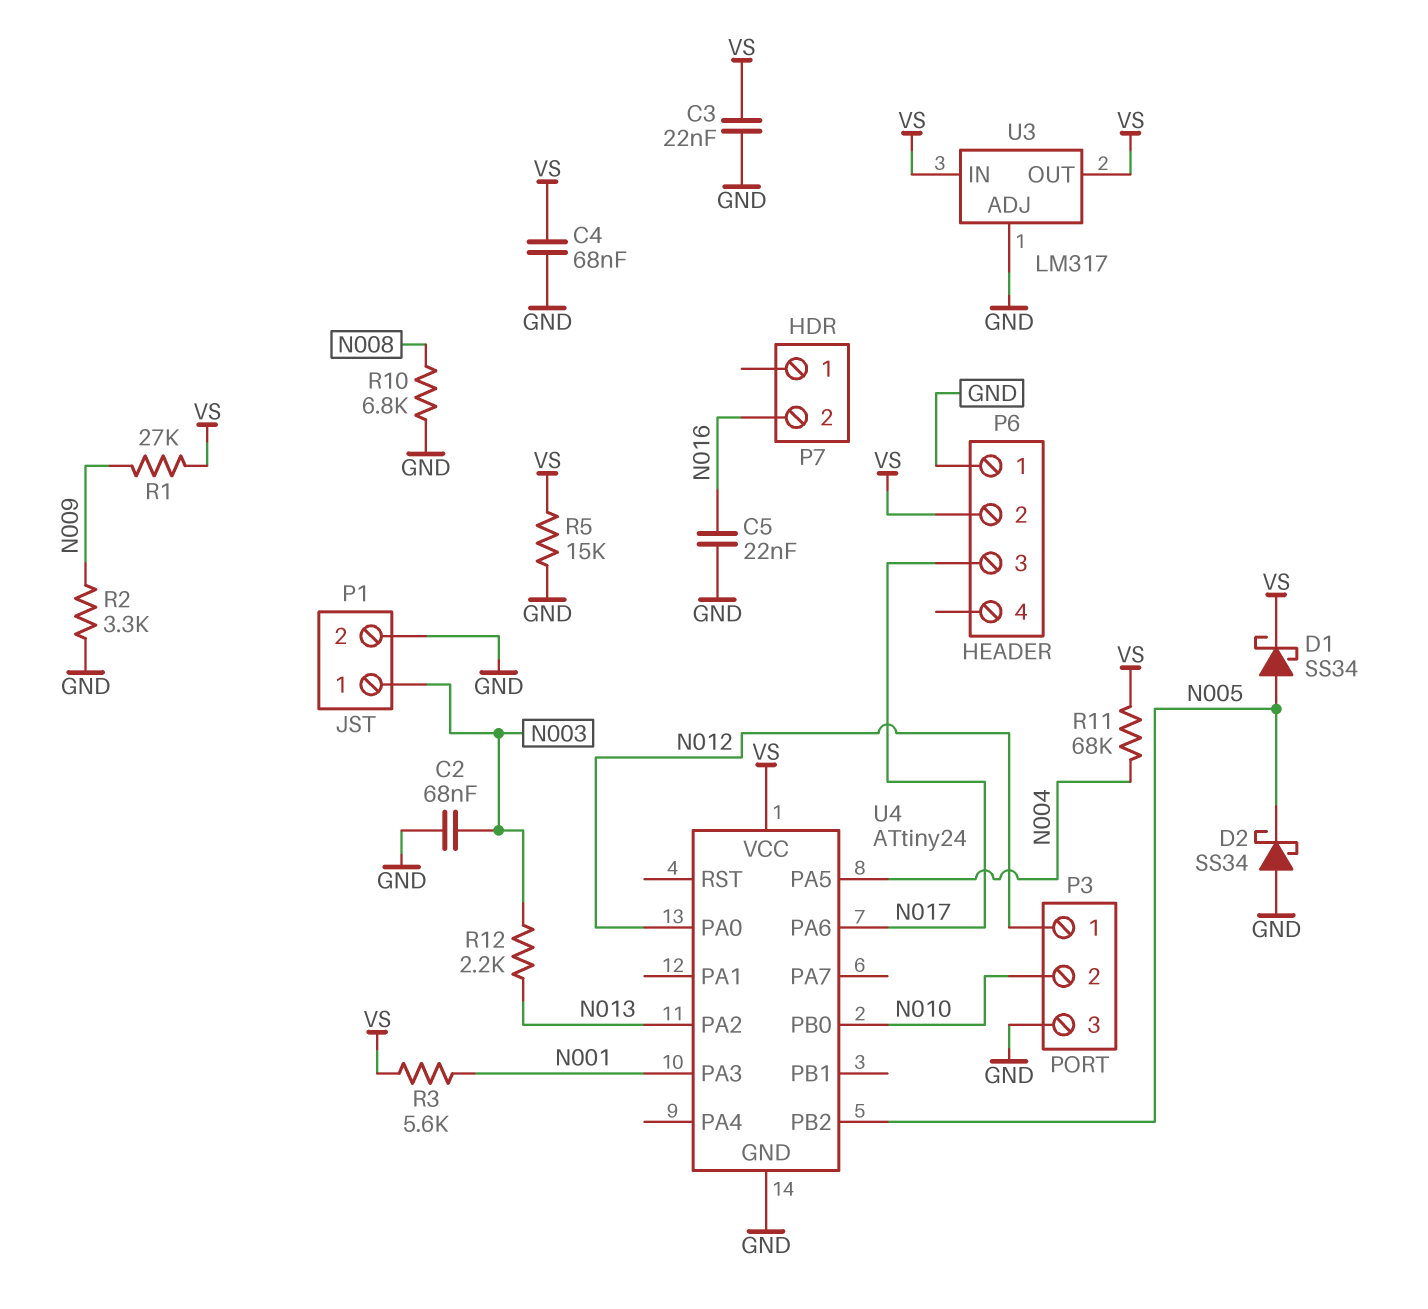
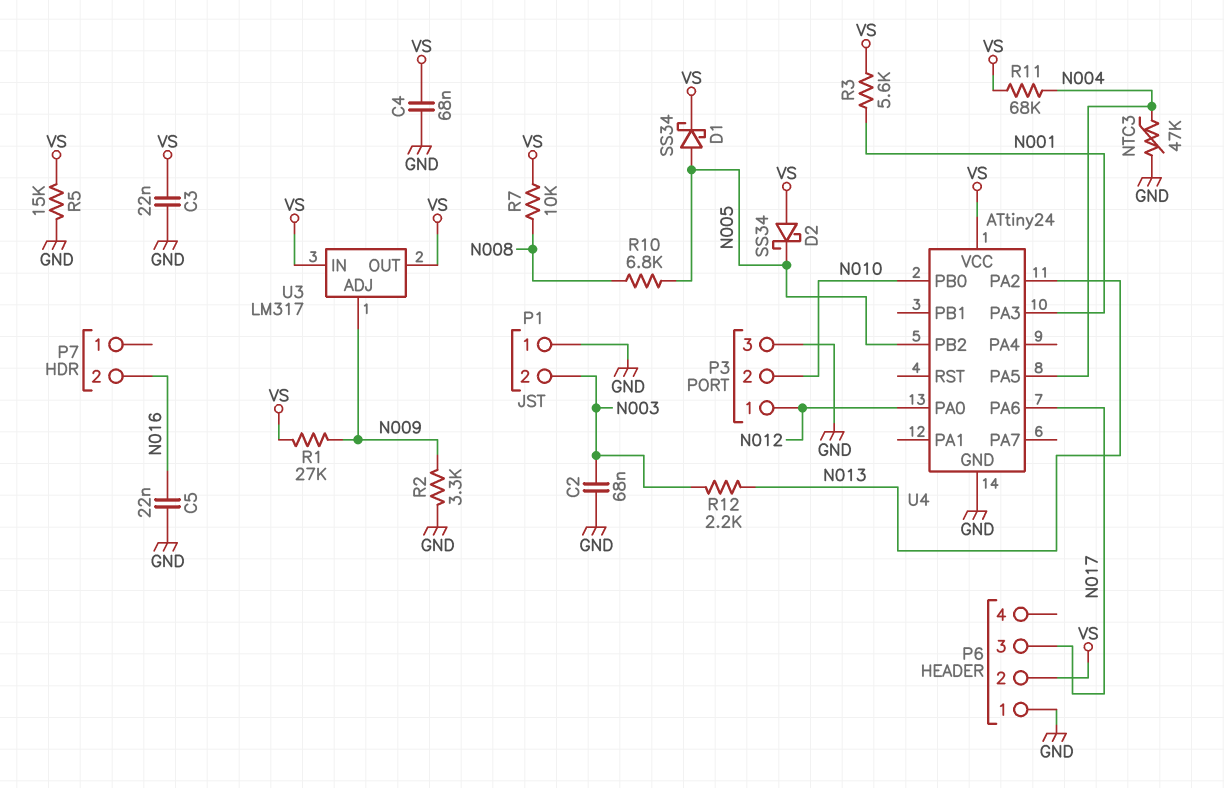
D2: schottky SS34 (A GND, K N005) -> schottky SS34 (A VS, K N005)
NTC3: none -> 47k (GND, N004)
P1 pin 1: N003 -> GND
P1 pin 2: GND -> N003
R7: none -> 10k (N008, VS)
R10: 6.8k (GND, N008) -> 6.8k (N005, N008)
U3 pin ADJ: GND -> N009

